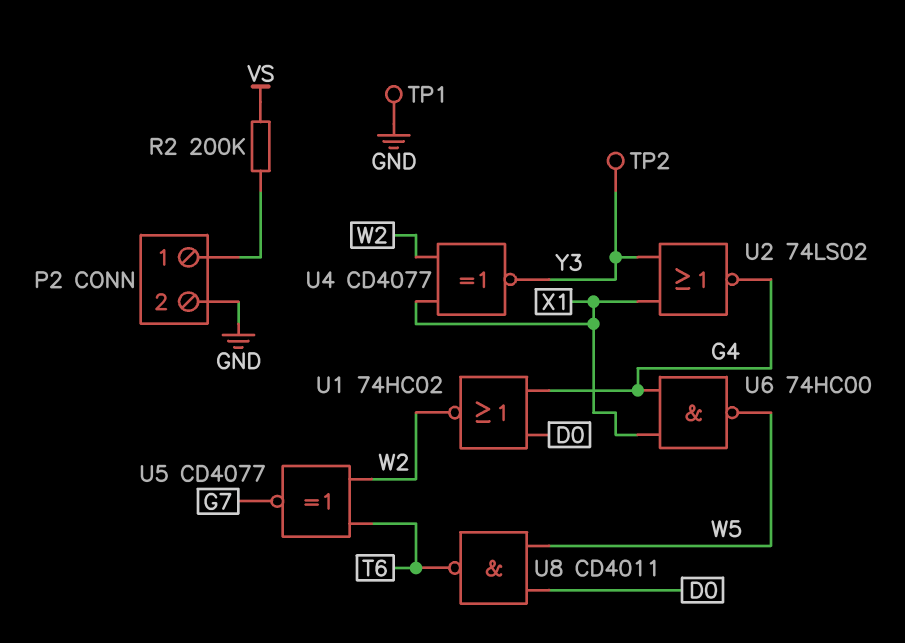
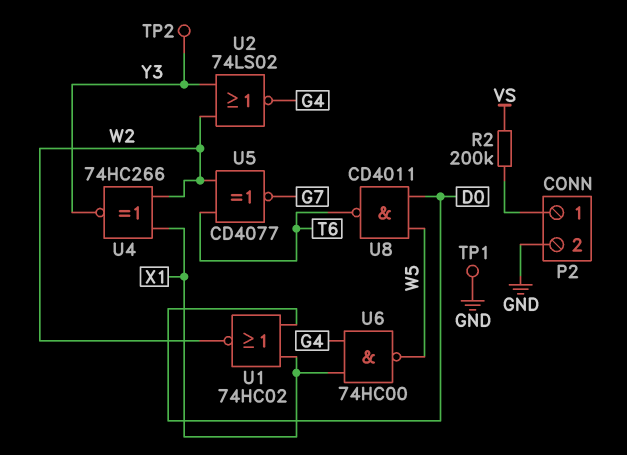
U1: NOR 74HC02 (in D0, in G4, out W2) -> NOR 74HC02 (in D0, in X1, out W2)
U2: NOR 74LS02 (in X1, in Y3, out G4) -> NOR 74LS02 (in W2, in Y3, out G4)
U4: XNOR CD4077 (in W2, in X1, out Y3) -> XNOR 74HC266 (in W2, in X1, out Y3)

